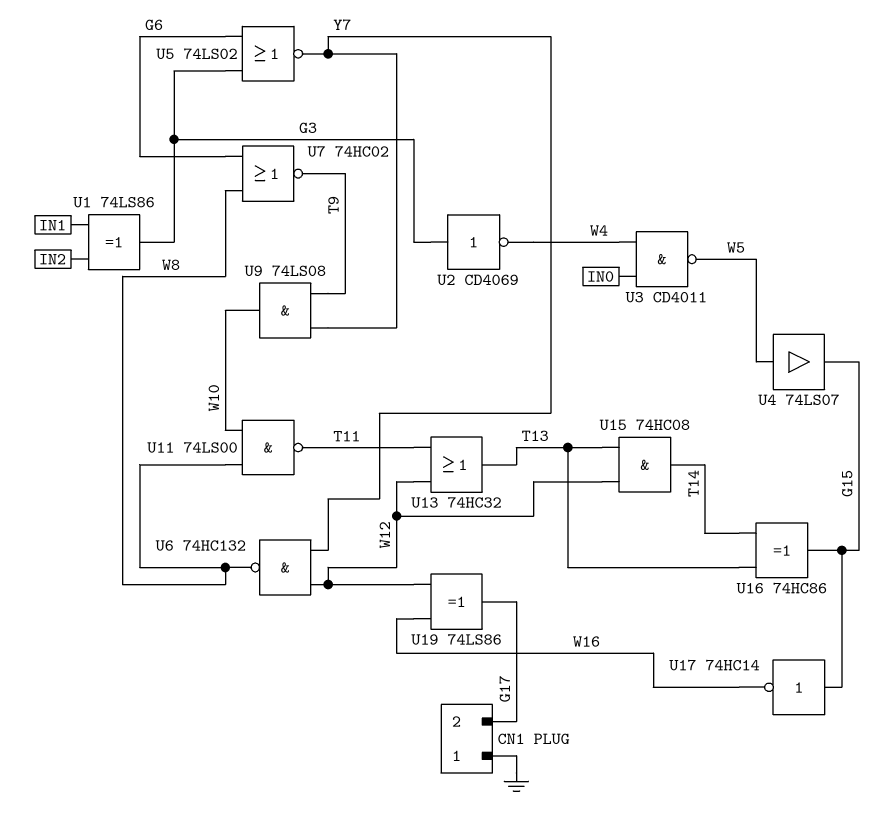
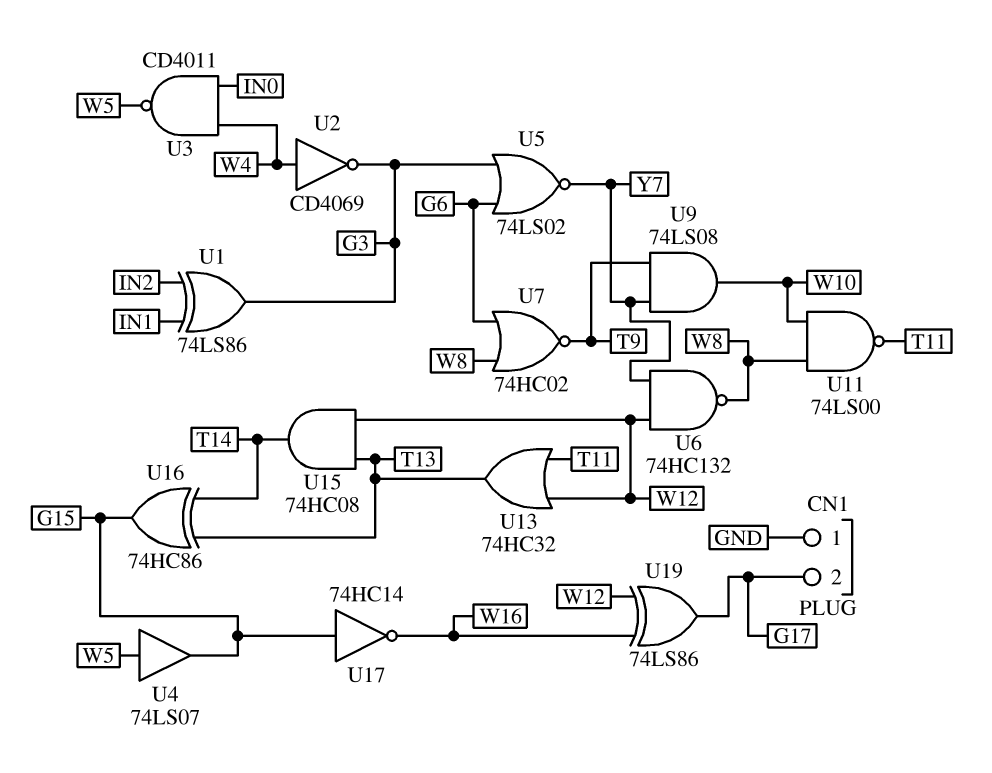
U2: NOT CD4069 (in G3, out W4) -> NOT CD4069 (in W4, out G3)

